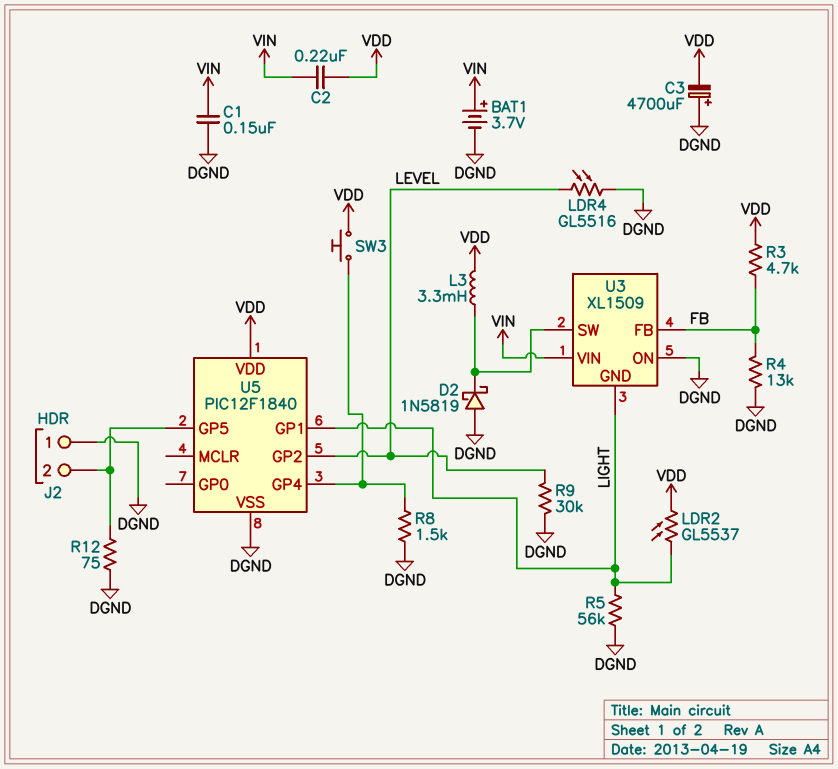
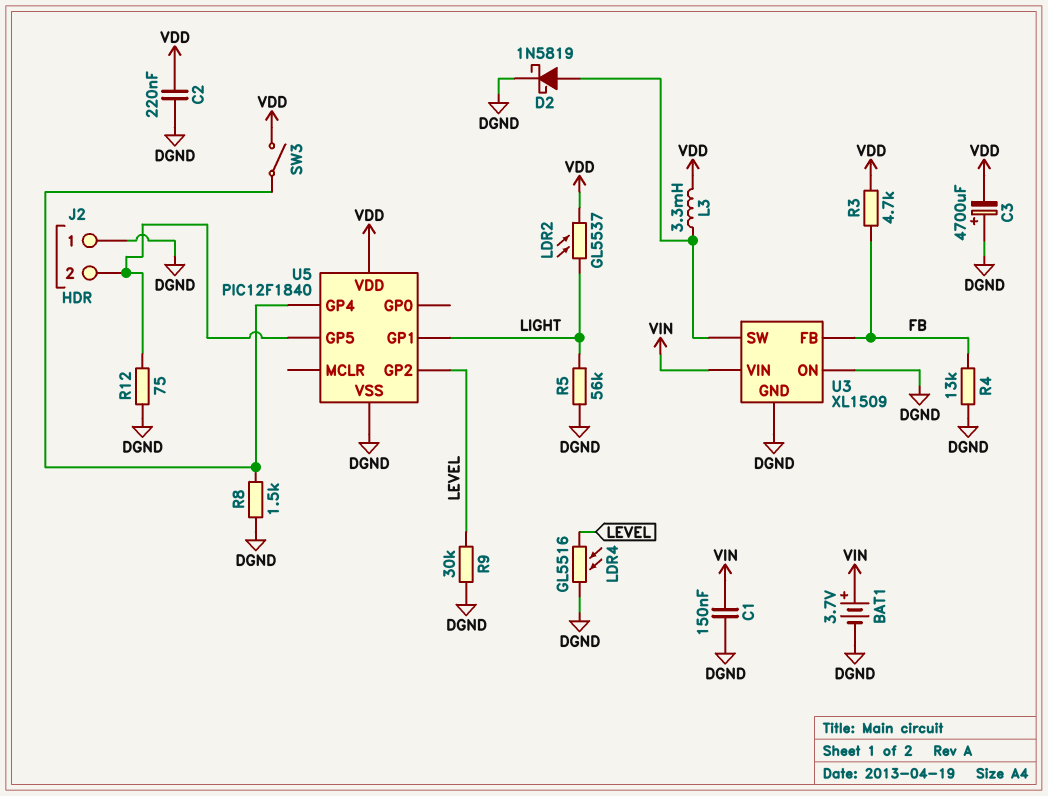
C2: 220nF (VDD, VIN) -> 220nF (DGND, VDD)
D2: schottky 1N5819 (A DGND, K U3/SW) -> schottky 1N5819 (A U3/SW, K DGND)
SW3: button (U5/GP4, VDD) -> switch (U5/GP4, VDD)
U3 pin GND: LIGHT -> DGND

